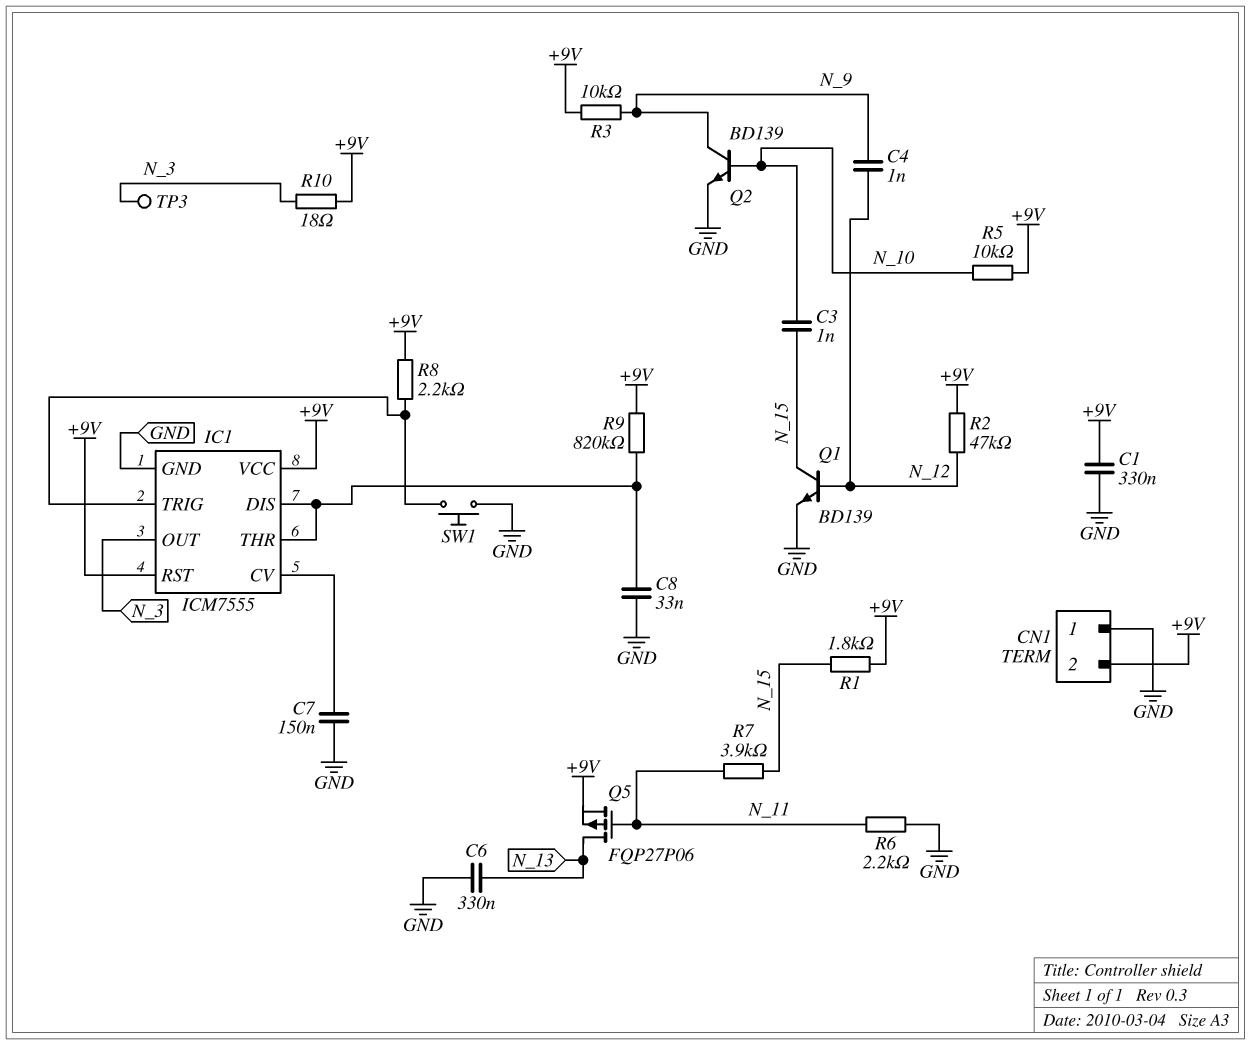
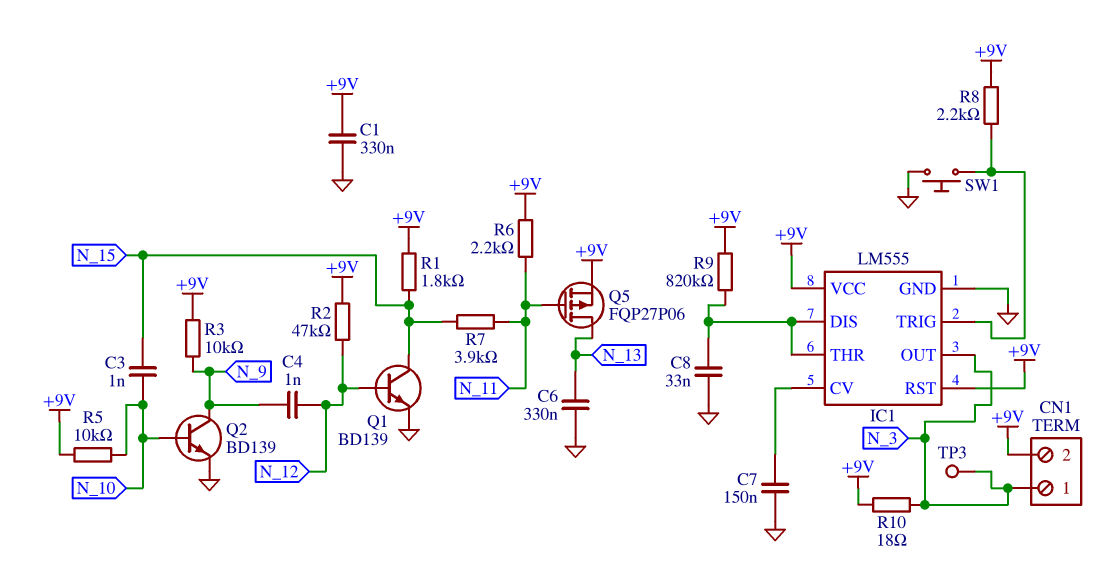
CN1 pin 1: GND -> N_3
IC1: ICM7555 -> LM555
R6: 2.2k (GND, N_11) -> 2.2k (+9V, N_11)

